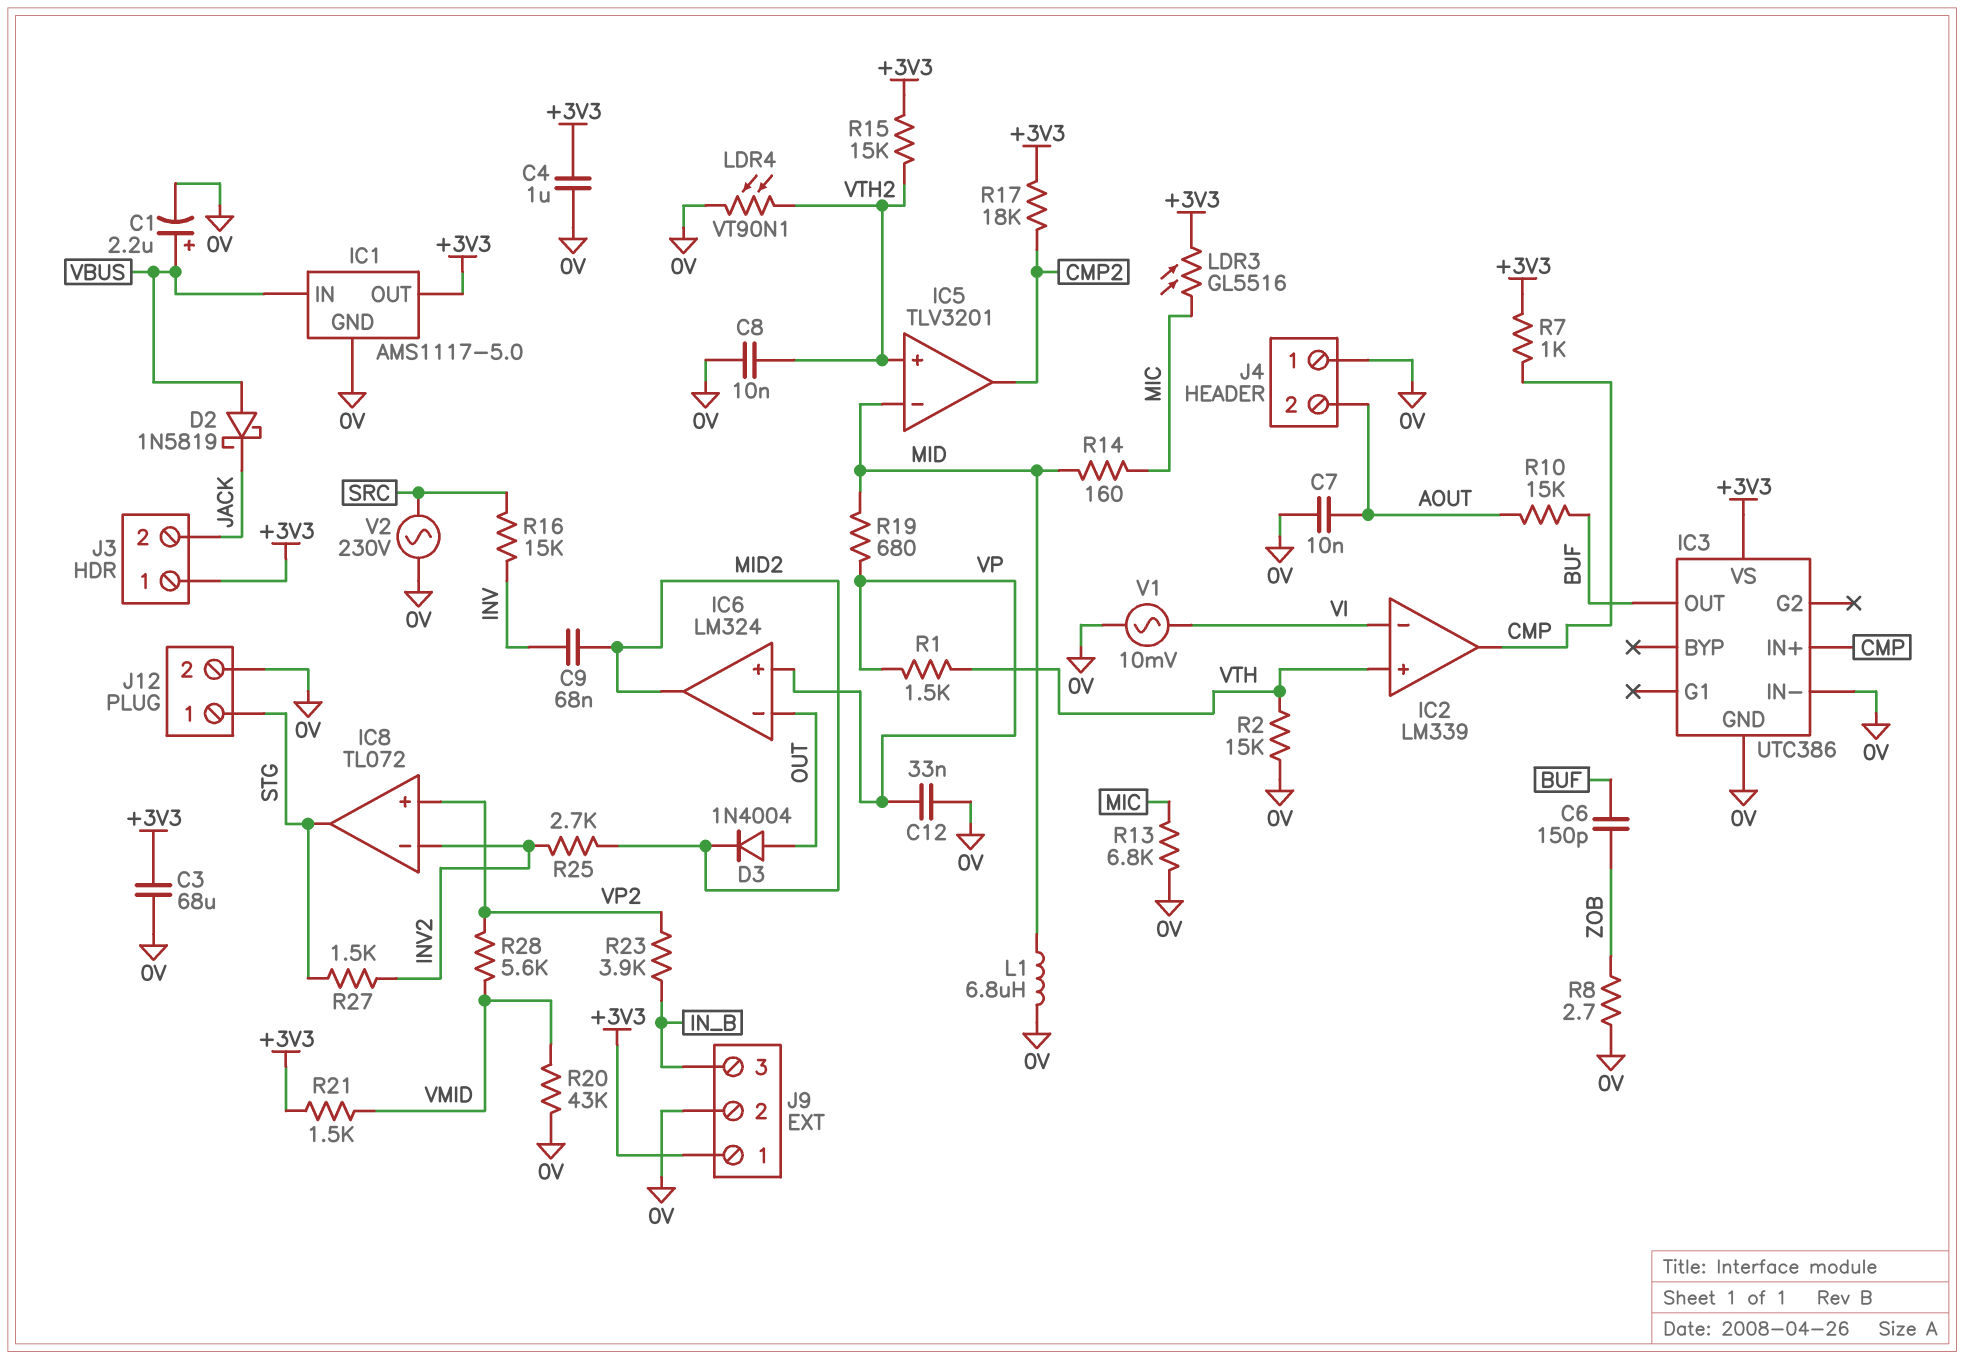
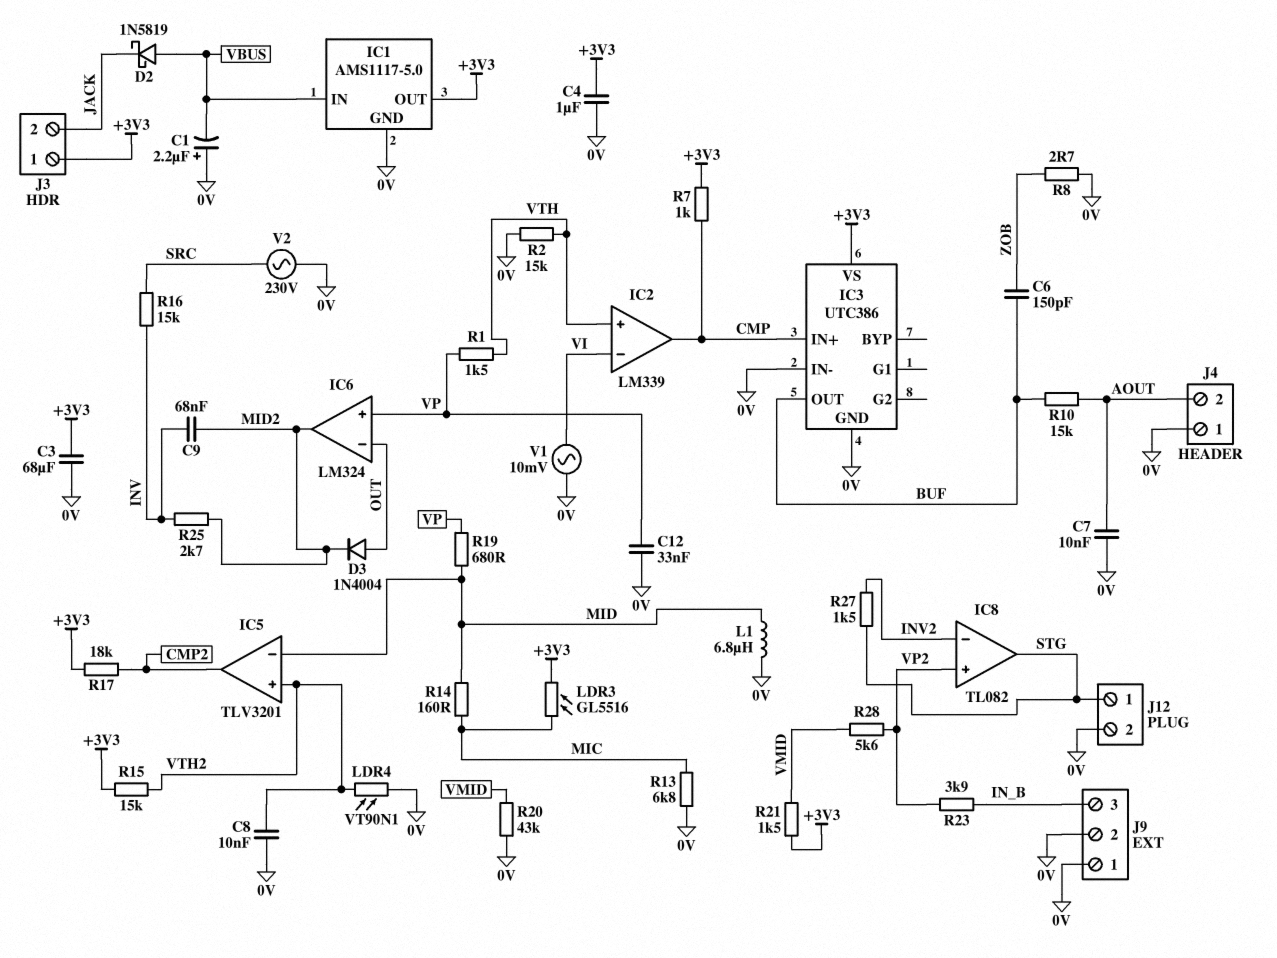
C1: 2.2uF (plus VBUS, minus 0V) -> 2.2uF (plus 0V, minus VBUS)
IC8: TL072 -> TL082
J9 pin 1: +3V3 -> 0V
R25: 2.7k (INV2, MID2) -> 2.7k (INV, MID2)

